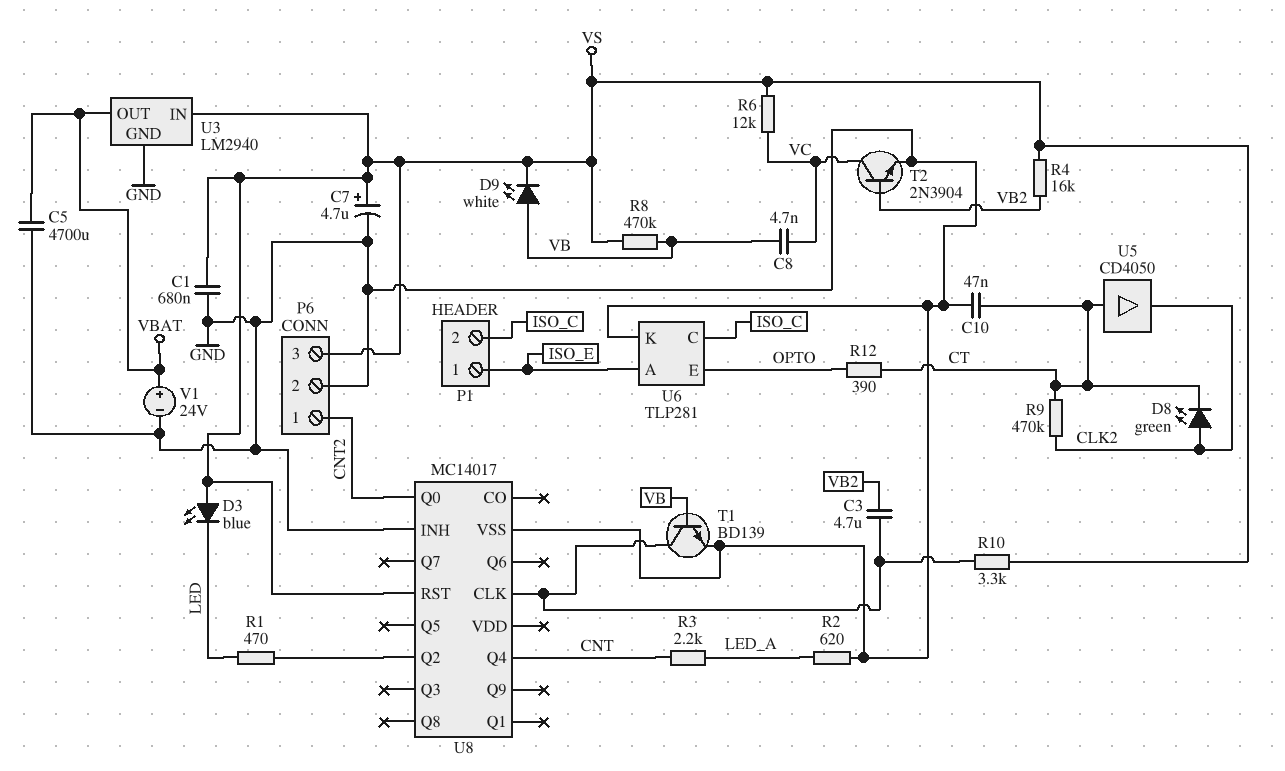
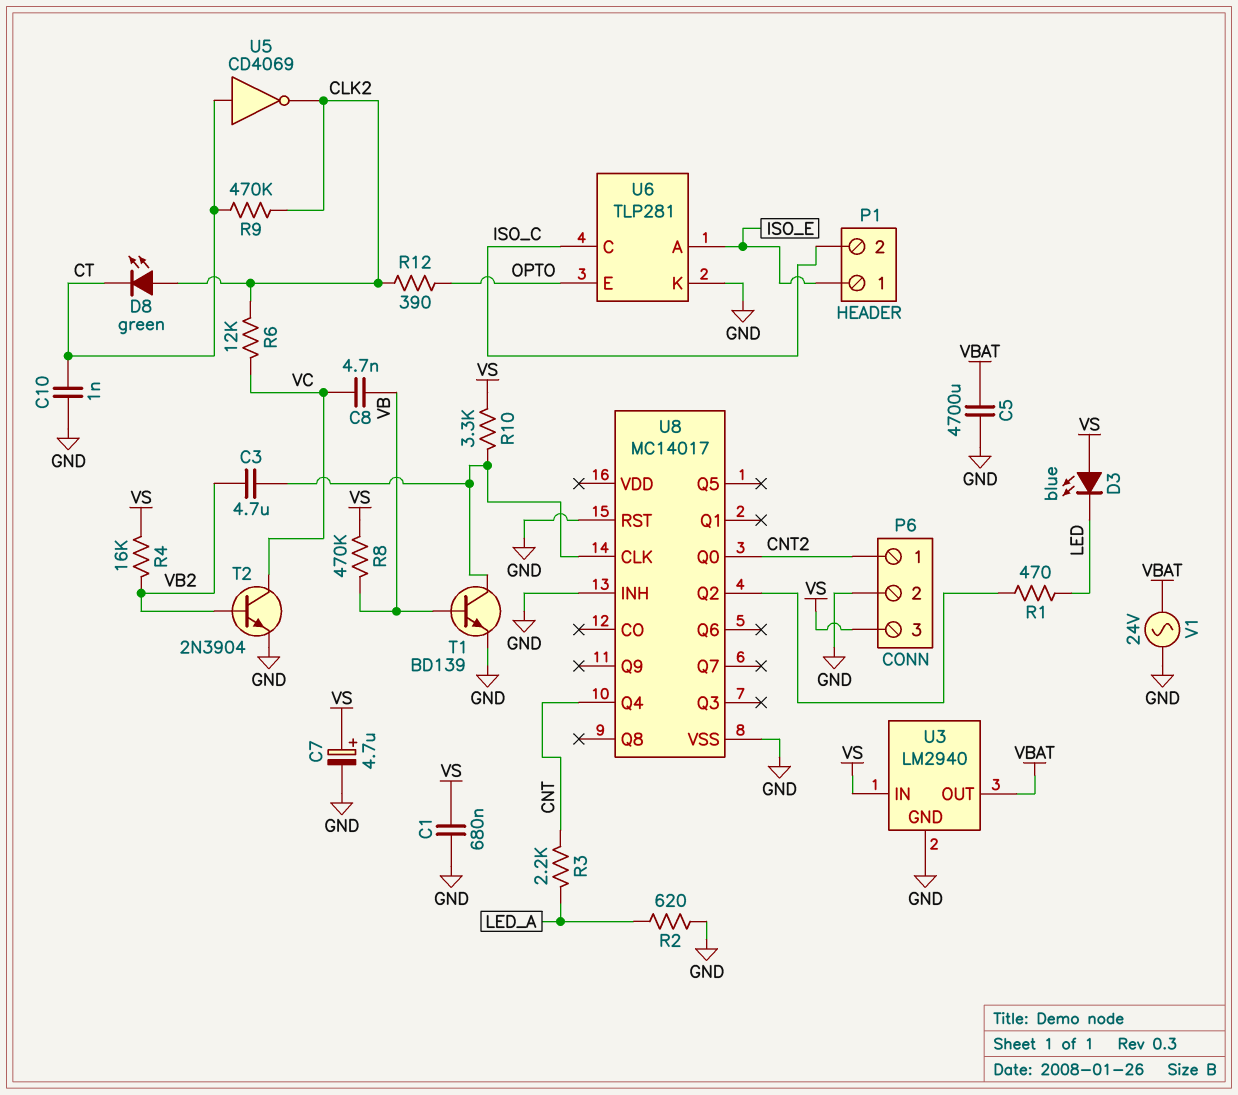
C10: 47nF (CT, GND) -> 1nF (CT, GND)
D9: LED white (A VB, K VS) -> none
R6: 12k (VC, VS) -> 12k (CLK2, VC)
R12: 390 (CT, OPTO) -> 390 (CLK2, OPTO)
U5: buffer CD4050 (in CT, out CLK2) -> NOT CD4069 (in CT, out CLK2)
U8 pin RST: VS -> GND
V1: 24V (plus VBAT, minus GND) -> AC 24V (GND, VBAT)

